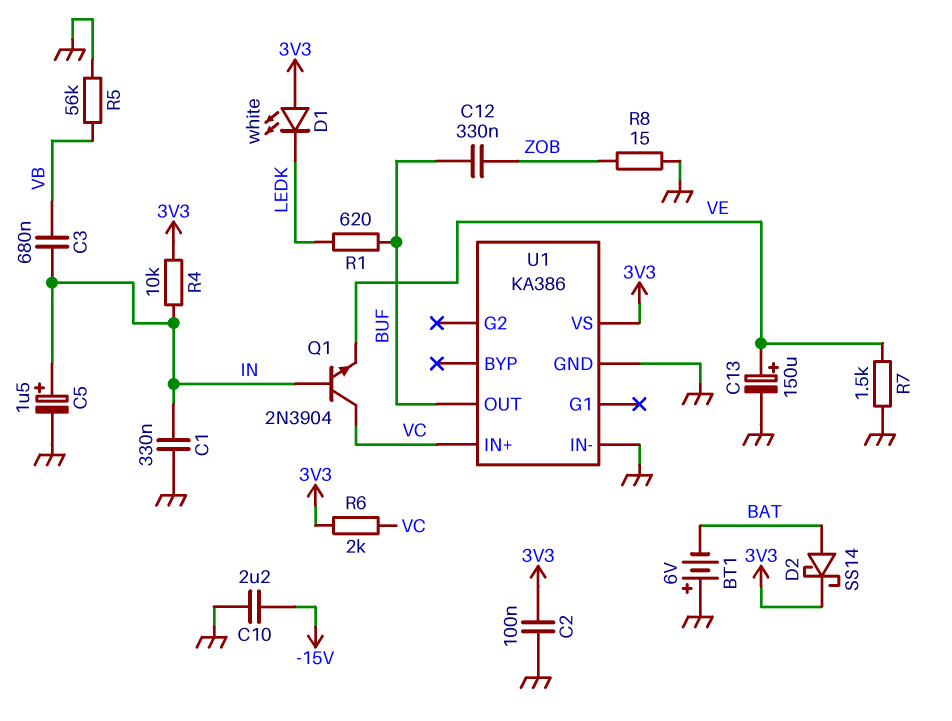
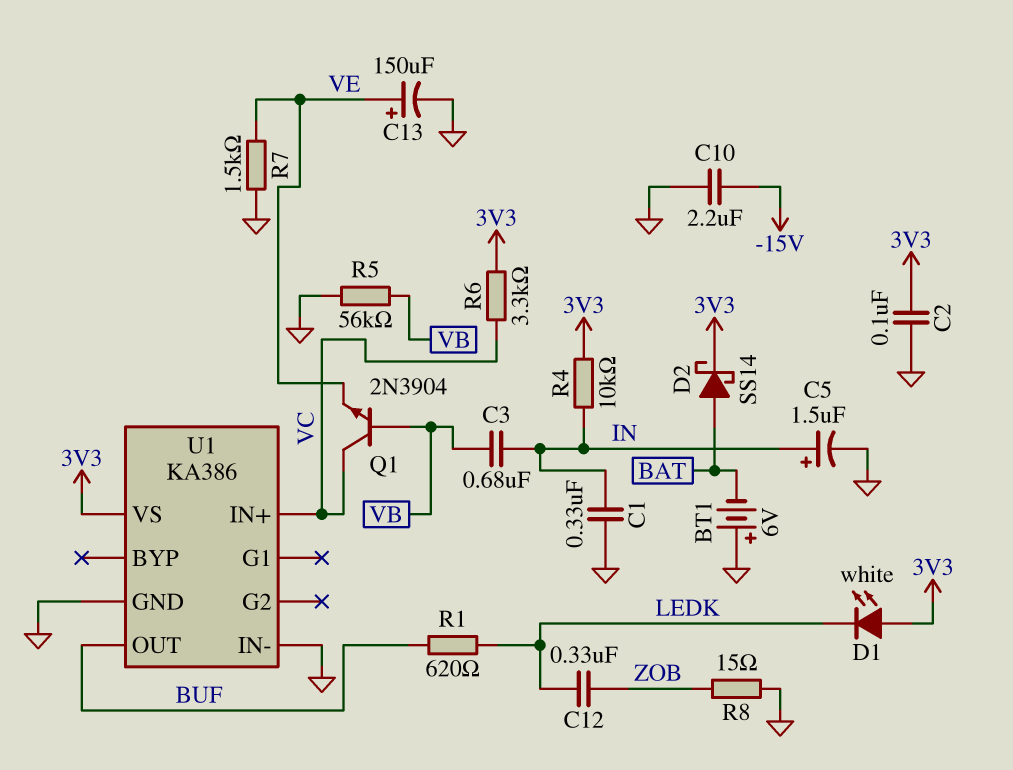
C12: 330nF (BUF, ZOB) -> 330nF (LEDK, ZOB)
Q1: NPN 2N3904 (B IN, C VC, E VE) -> NPN 2N3904 (B VB, C VC, E VE)
R6: 2k (3V3, VC) -> 3.3k (3V3, VC)

